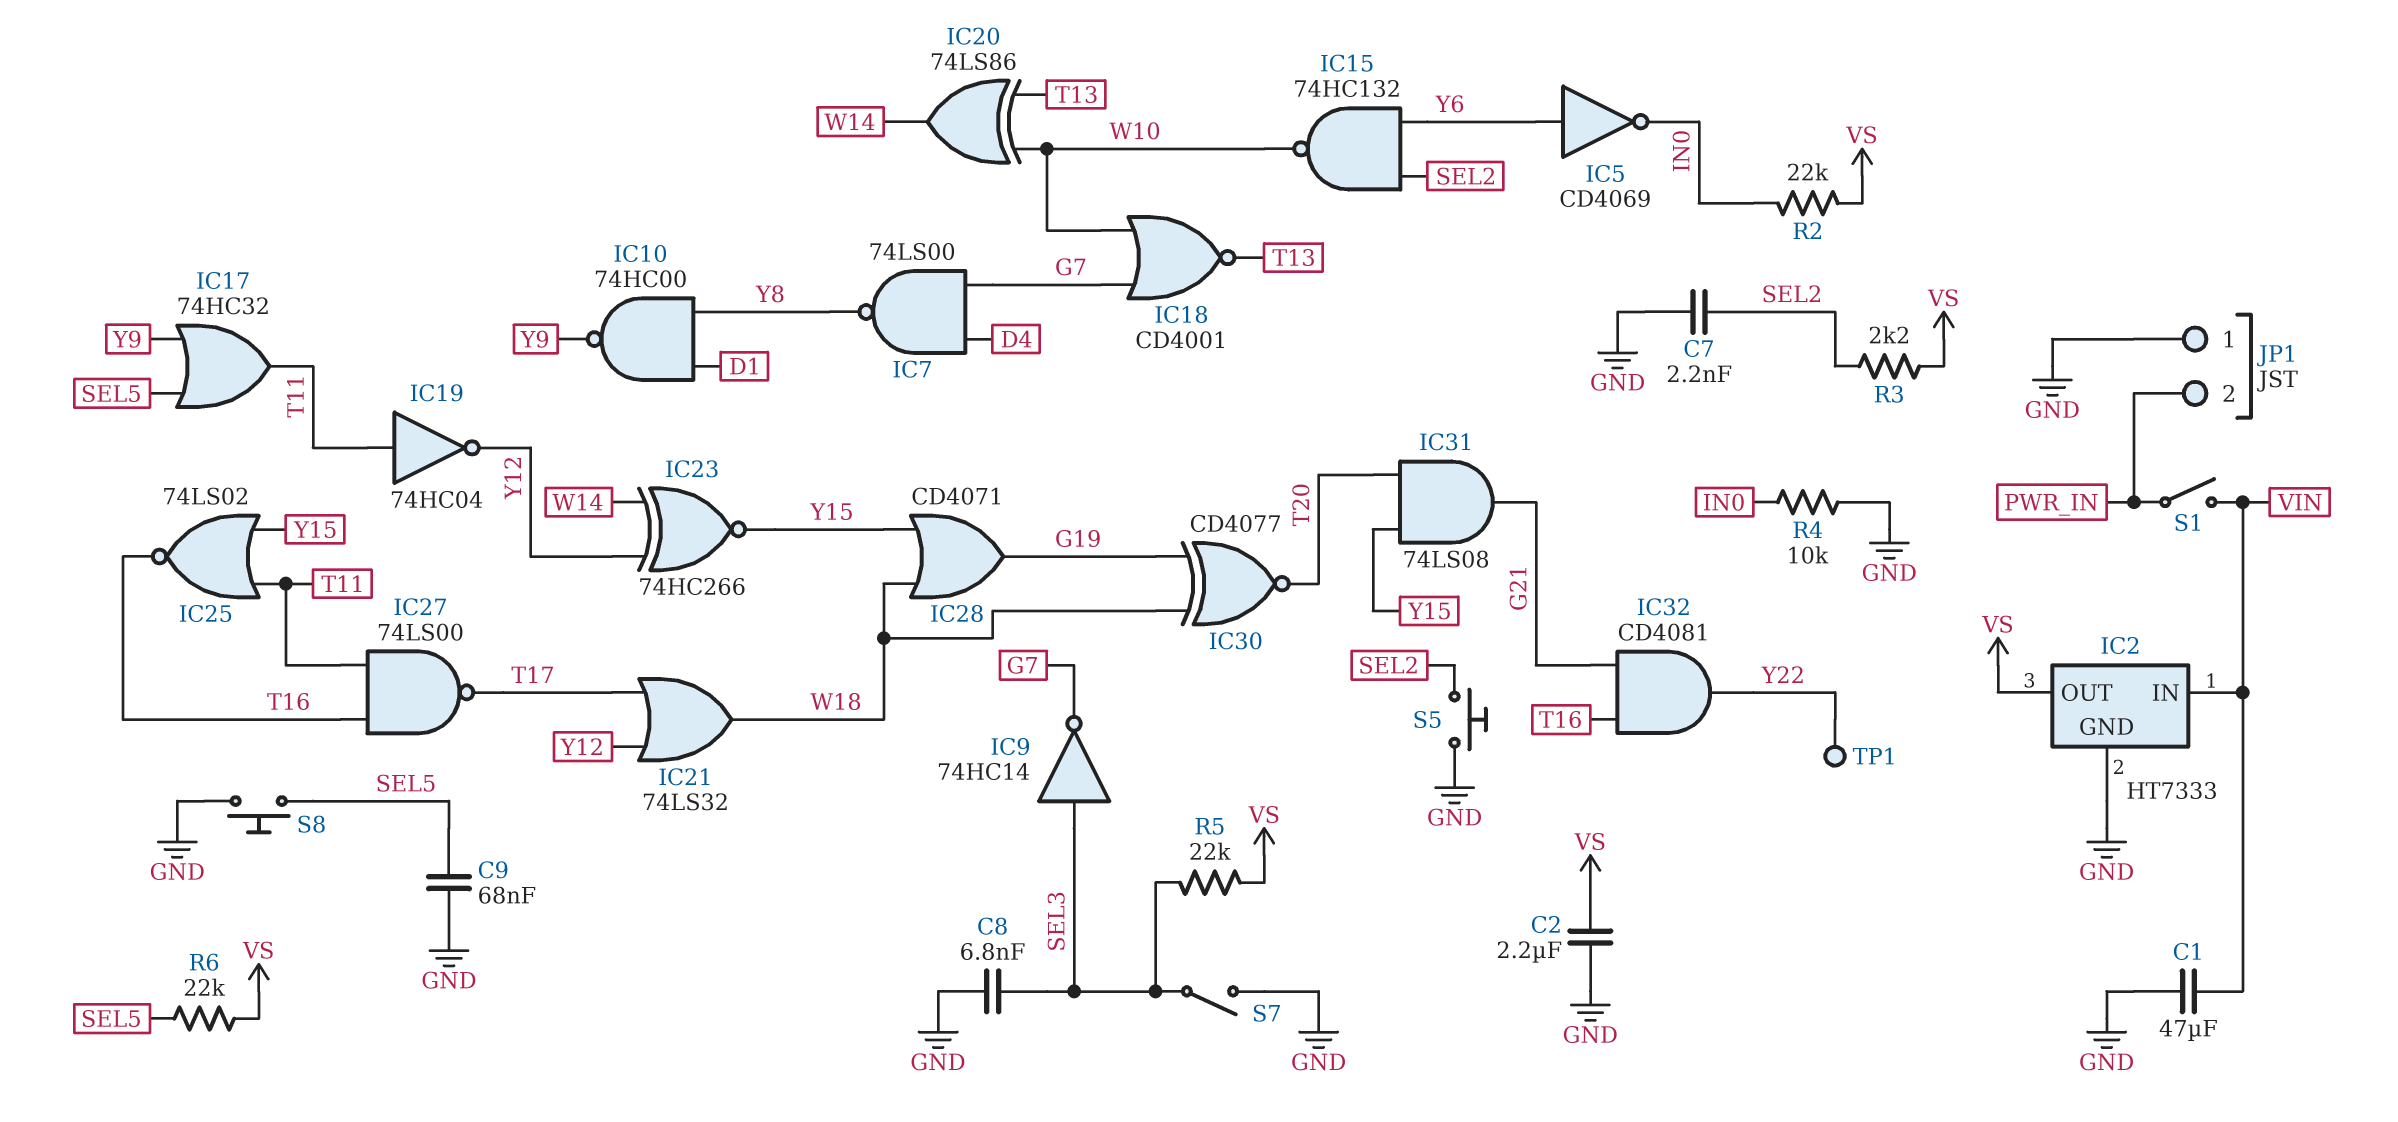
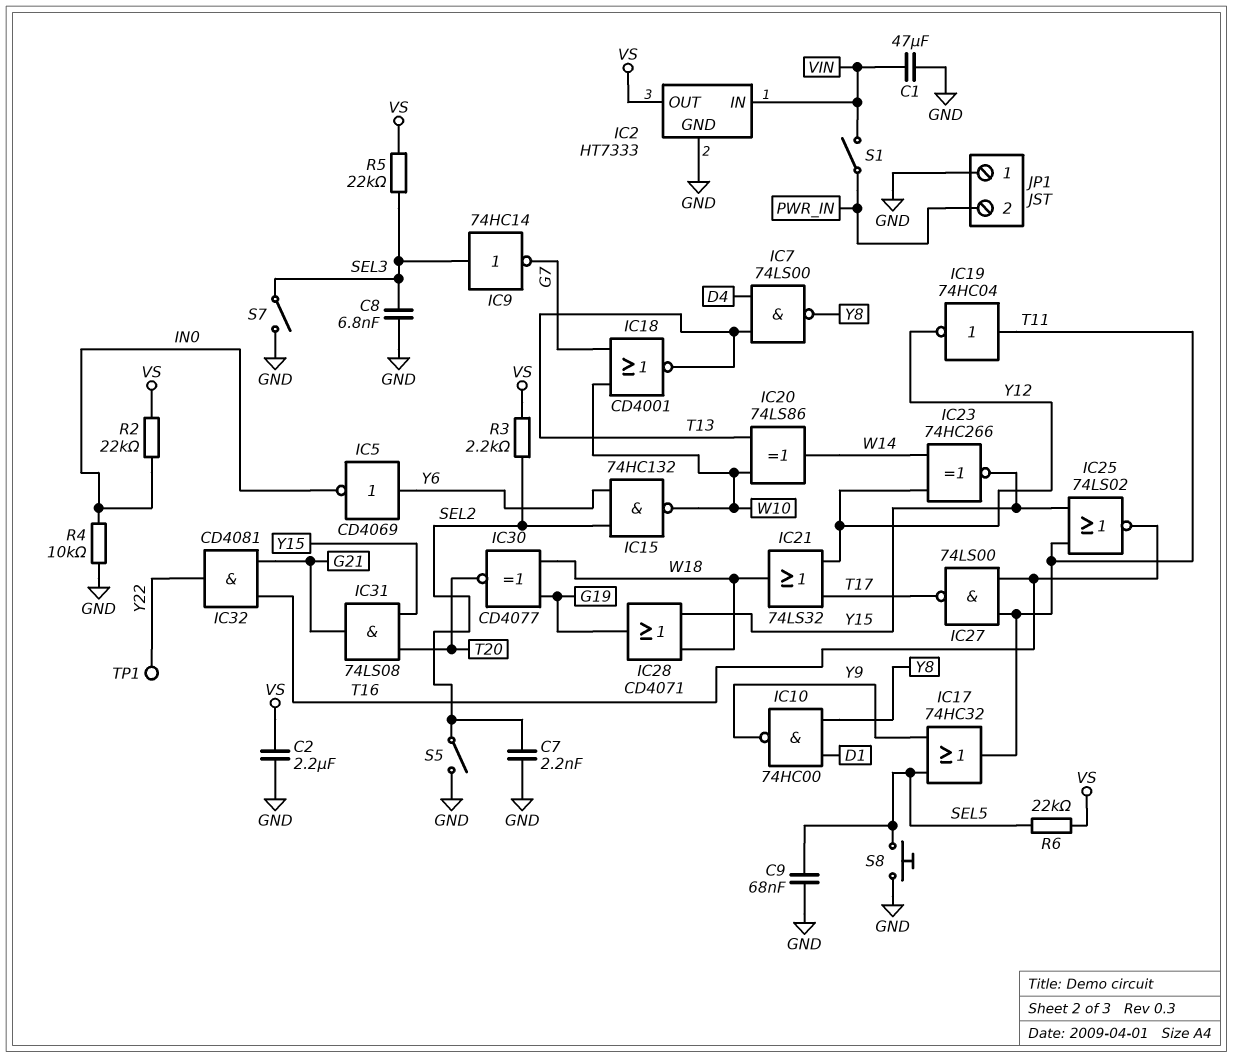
IC7: NAND 74LS00 (in D4, in G7, out Y8) -> NAND 74LS00 (in D4, in T13, out Y8)
S5: button (GND, SEL2) -> switch (GND, SEL2)

